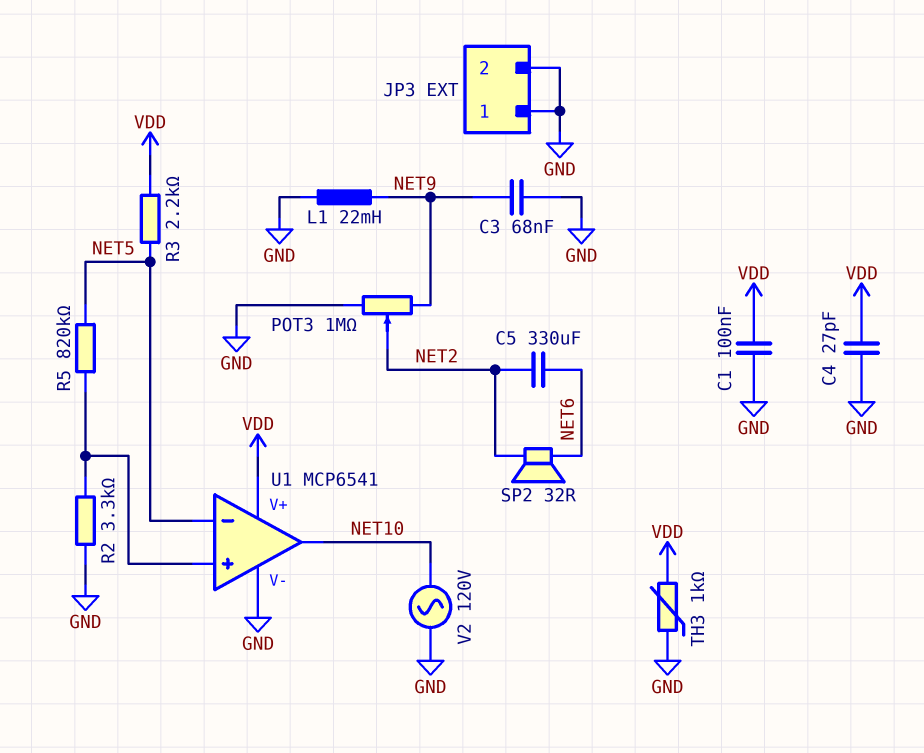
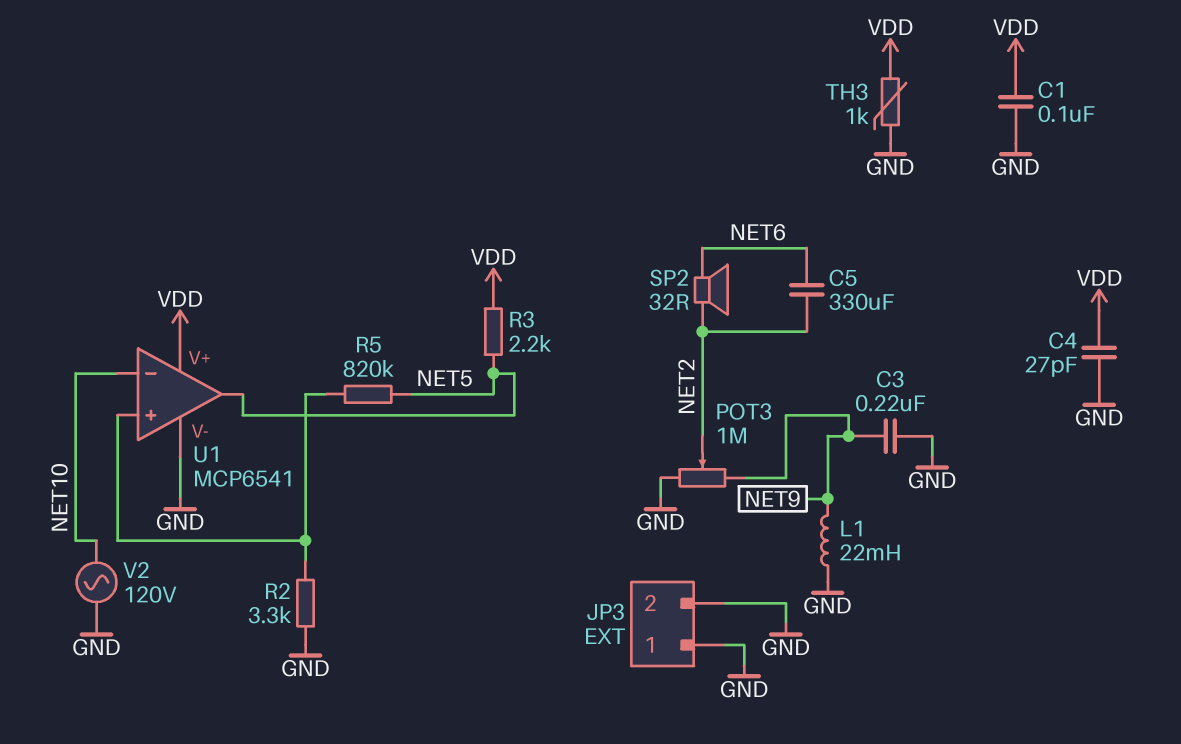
C3: 68nF (GND, NET9) -> 220nF (GND, NET9)
U1 pin in-: NET5 -> NET10
U1 pin out: NET10 -> NET5

